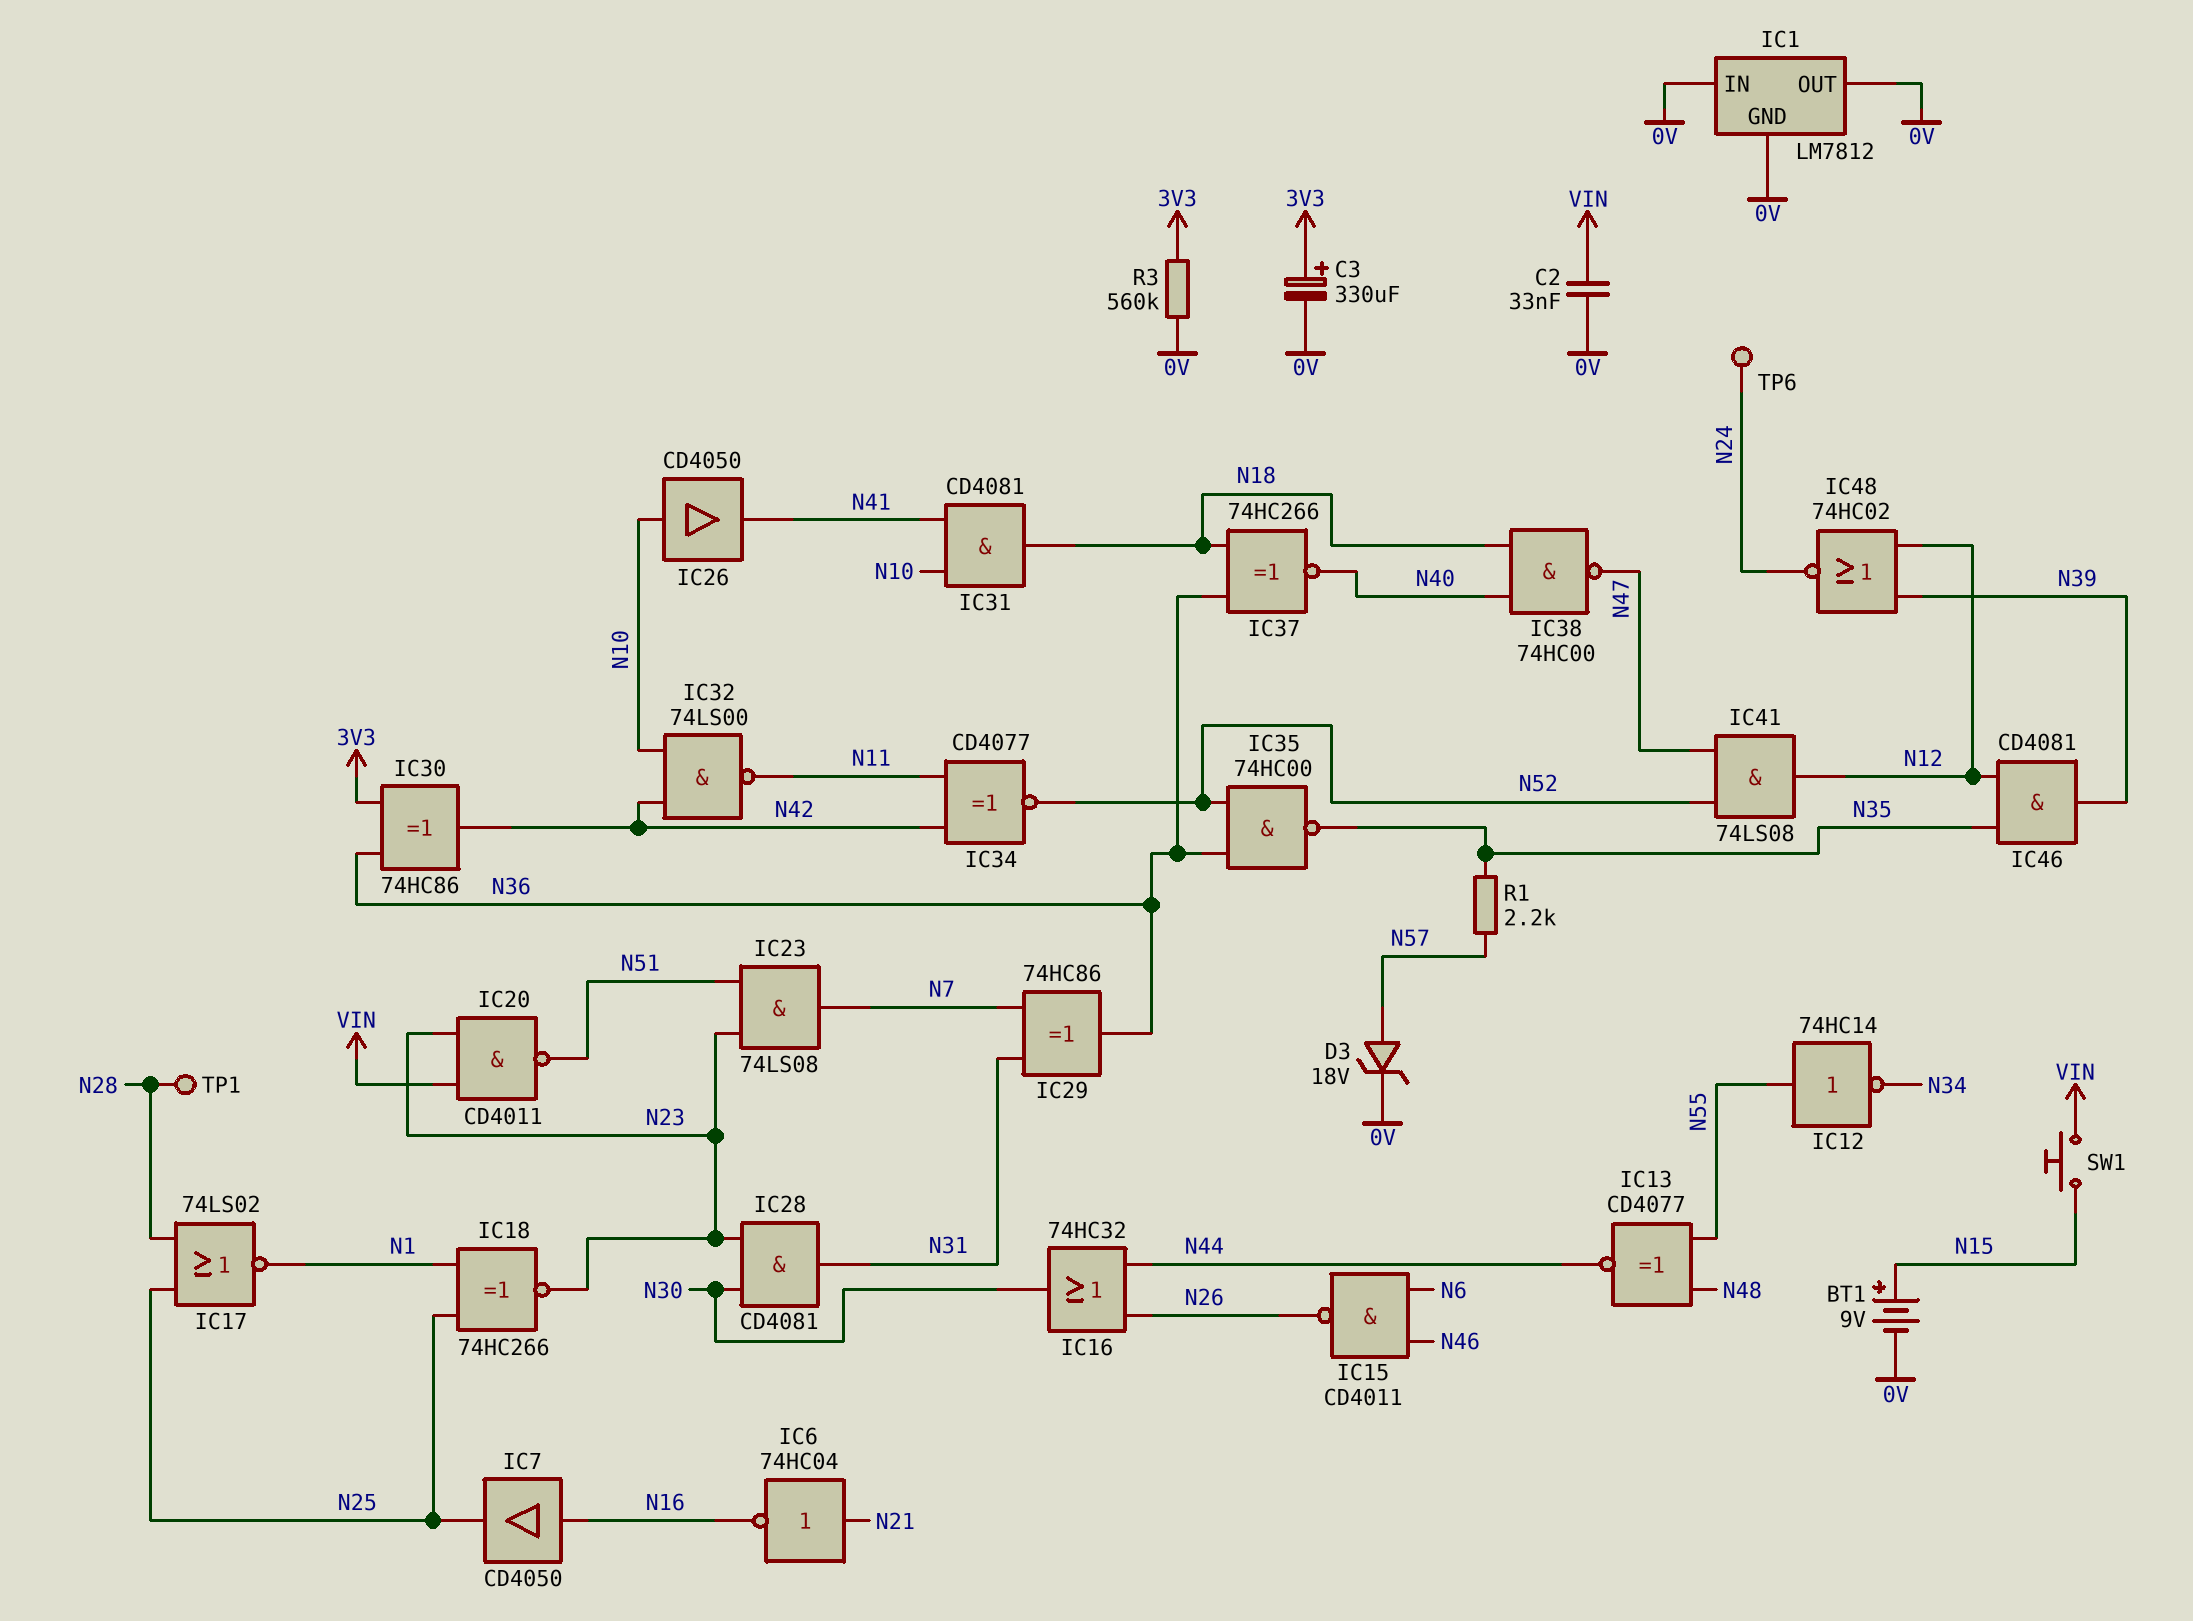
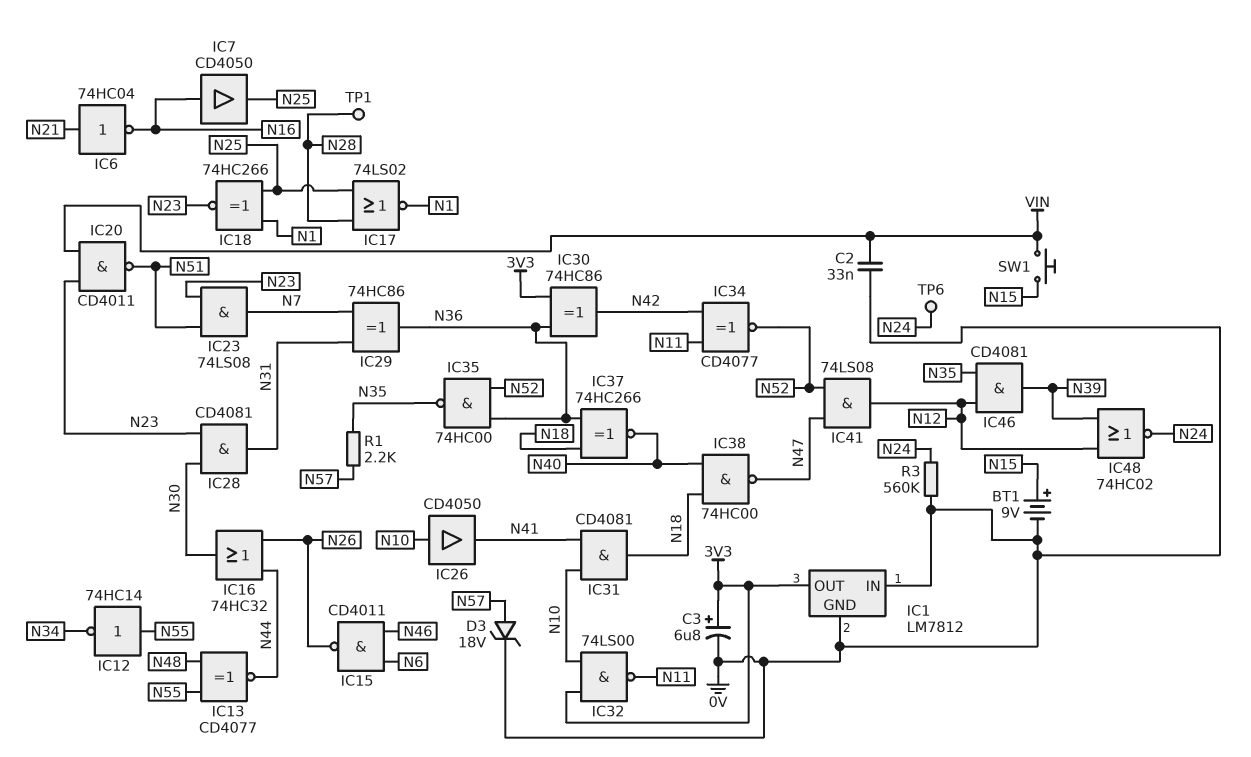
C3: 330uF (plus 3V3, minus 0V) -> 6.8uF (plus 3V3, minus 0V)
IC1 pin OUT: 0V -> 3V3
IC32: NAND 74LS00 (in N10, in N42, out N11) -> NAND 74LS00 (in 3V3, in N10, out N11)
R3: 560k (0V, 3V3) -> 560k (0V, N24)

